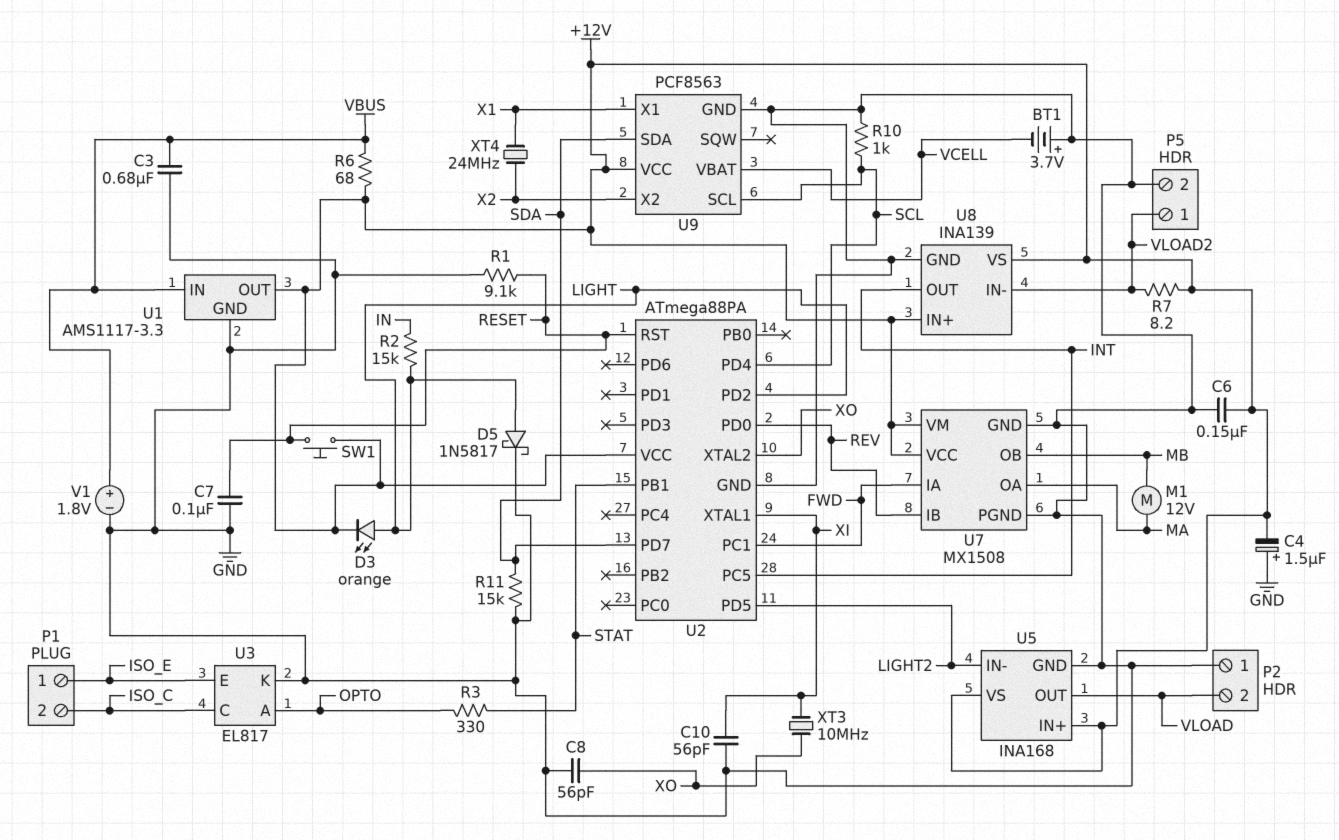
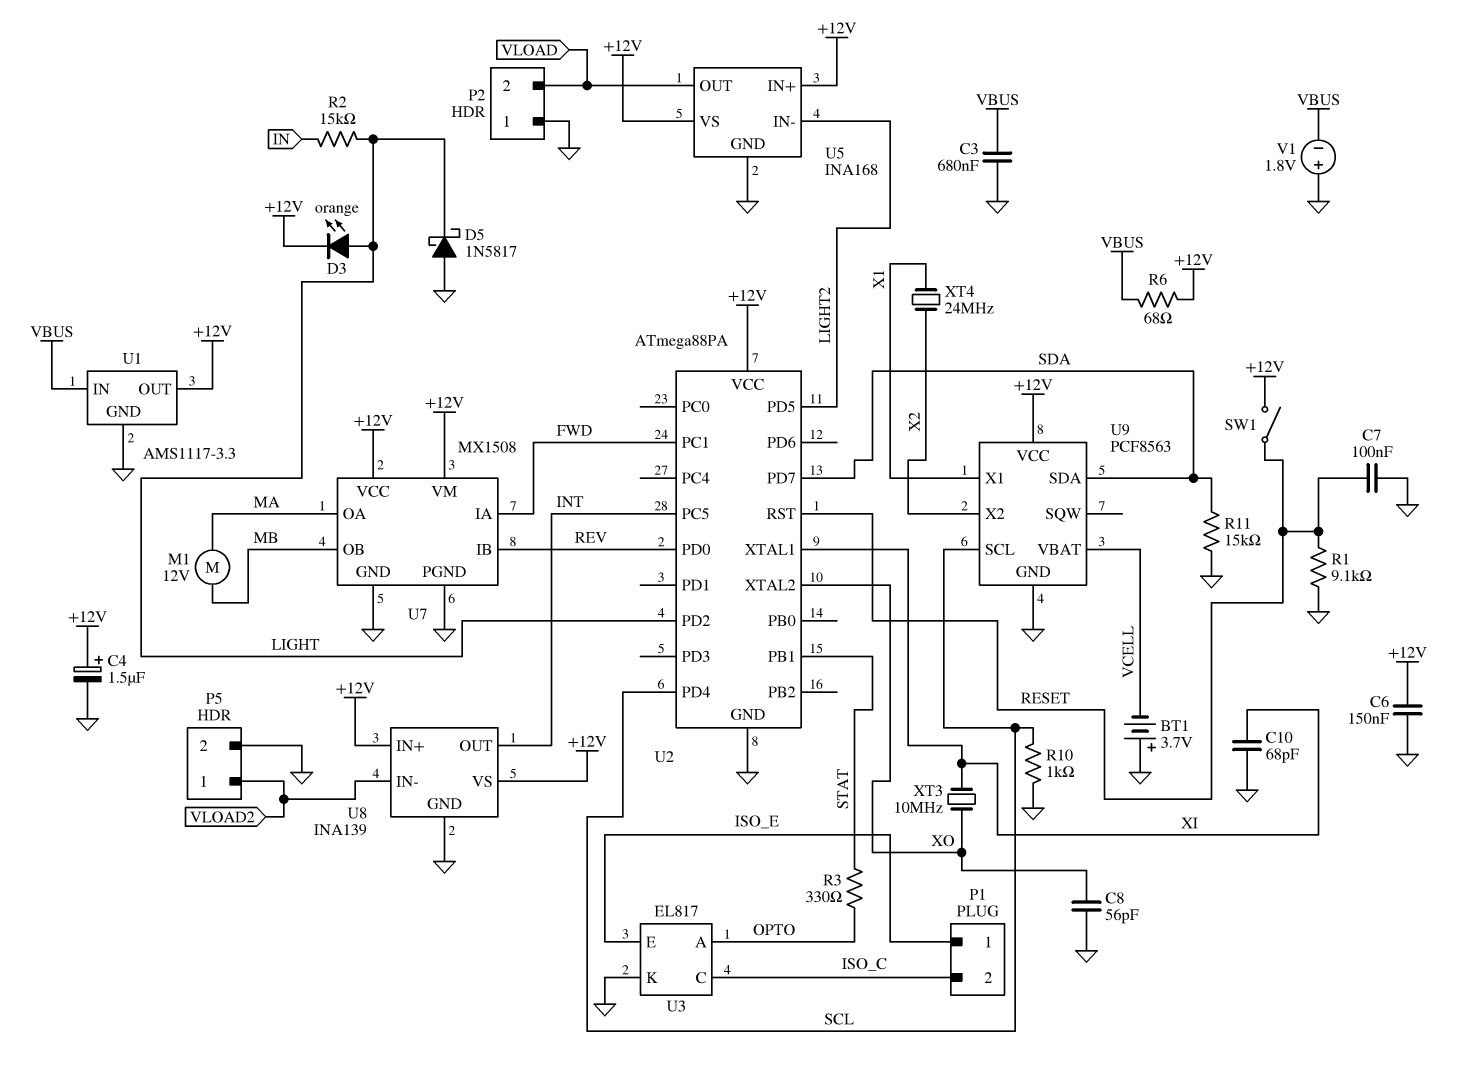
C4: 1.5uF (plus GND, minus +12V) -> 1.5uF (plus +12V, minus GND)
C10: 56pF (GND, XI) -> 68pF (GND, XI)
D5: schottky 1N5817 (A LIGHT, K GND) -> schottky 1N5817 (A GND, K LIGHT)
R7: 8.2 (+12V, VLOAD2) -> none
SW1: button (+12V, RESET) -> switch (+12V, RESET)
V1: 1.8V (plus VBUS, minus GND) -> 1.8V (plus GND, minus VBUS)

